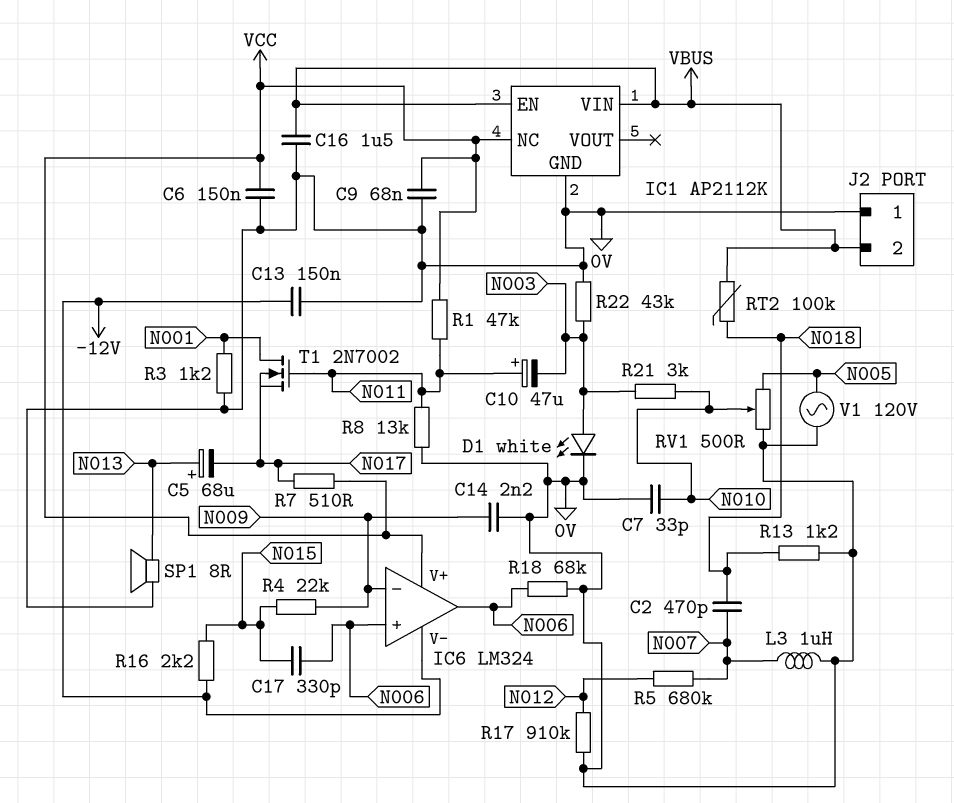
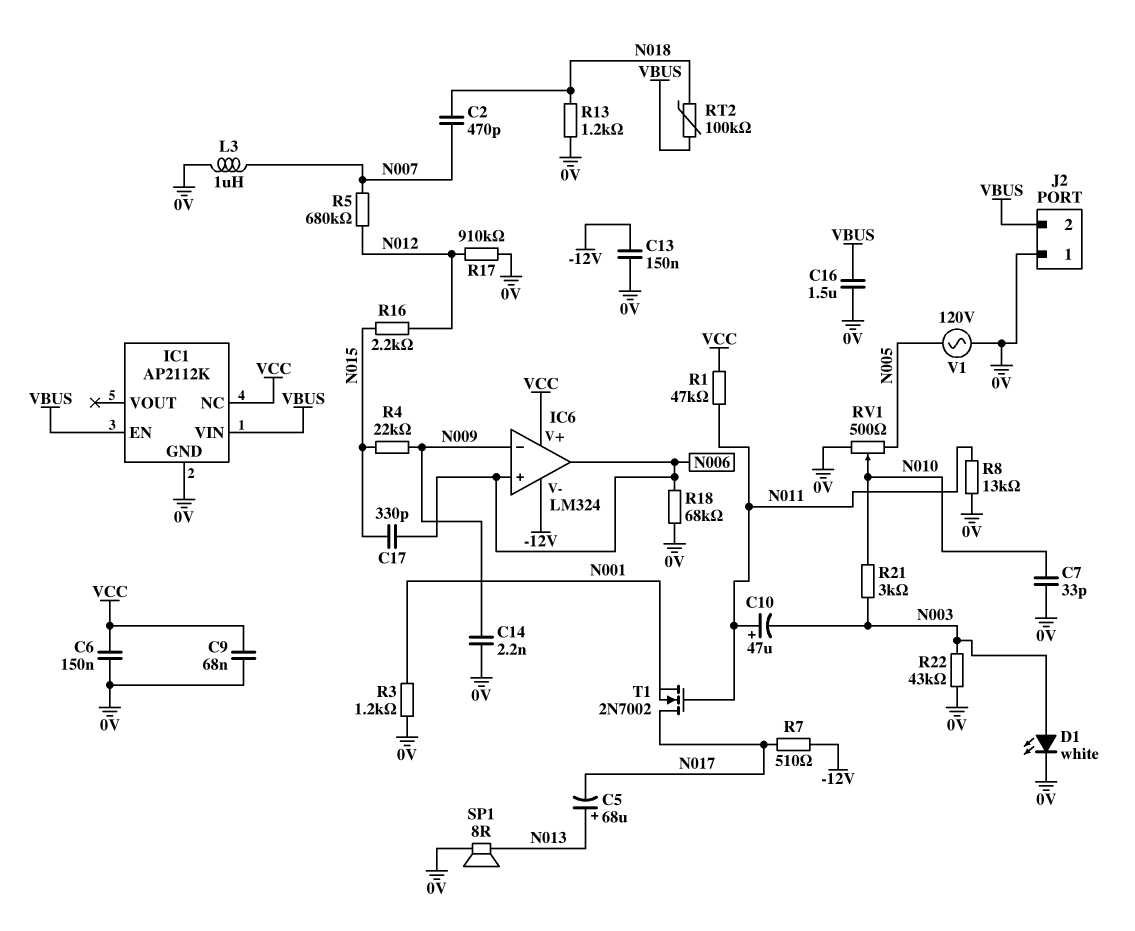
R7: 510 (N017, VCC) -> 510 (-12V, N017)
R16: 2.2k (-12V, N015) -> 2.2k (N012, N015)
T1: NMOS 2N7002 (G N011, D N001, S N017) -> NMOS 2N7002 (G N011, D N017, S N001)

